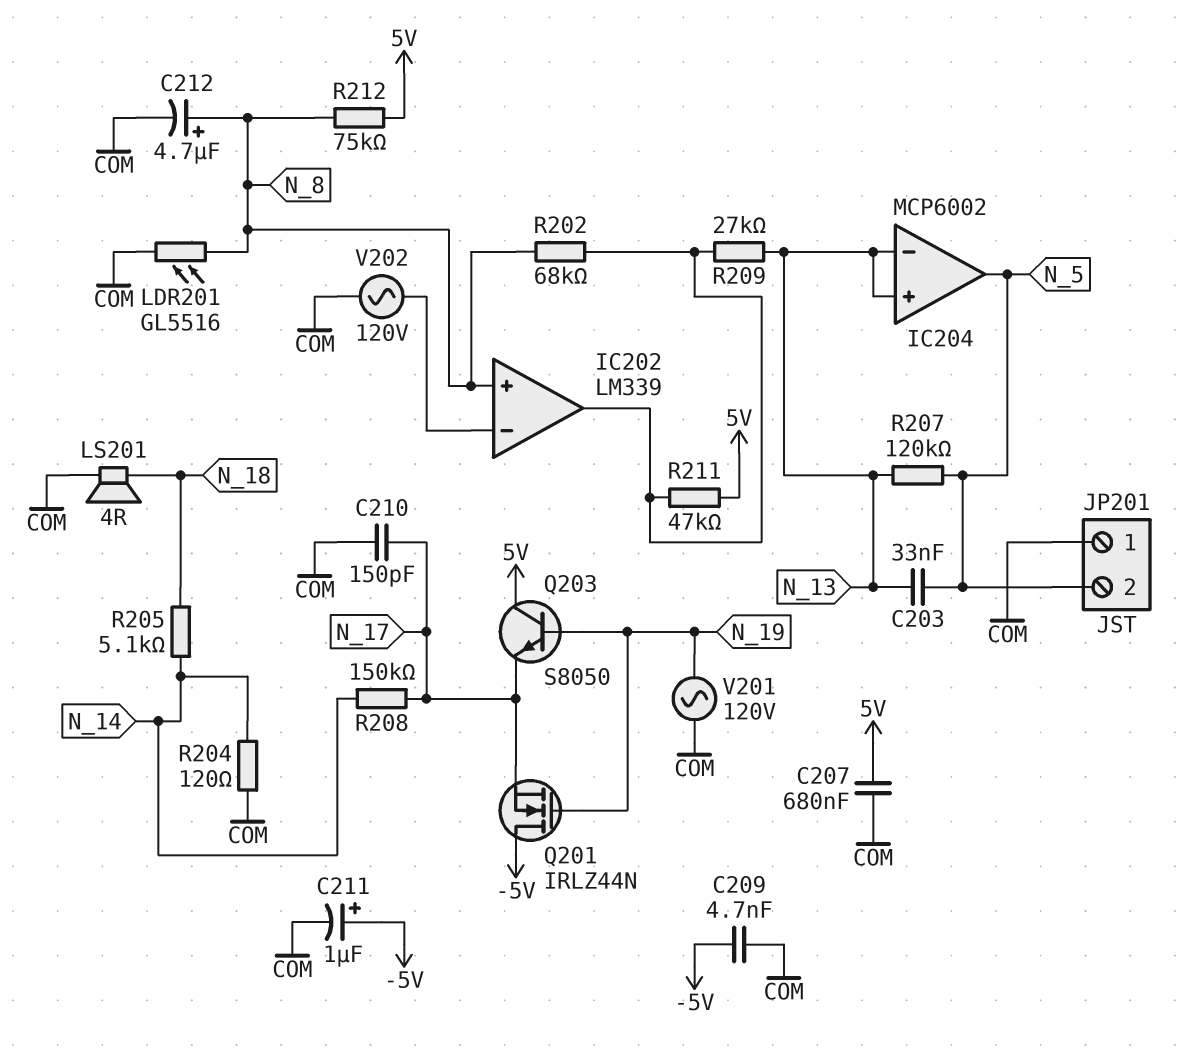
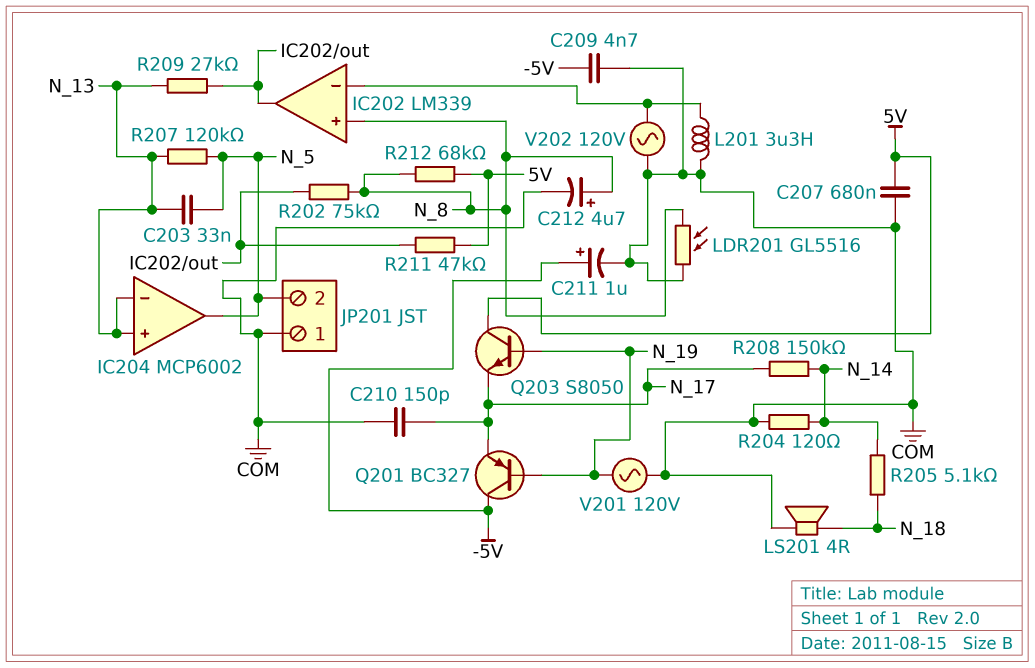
L201: none -> 3.3uH (COM, IC202/in-)
Q201: NMOS IRLZ44N (G N_19, D -5V, S N_17) -> PNP BC327 (B N_19, C -5V, E N_17)
R202: 68k (IC202/out, N_8) -> 75k (IC202/out, N_8)
R212: 75k (5V, N_8) -> 68k (5V, N_8)

